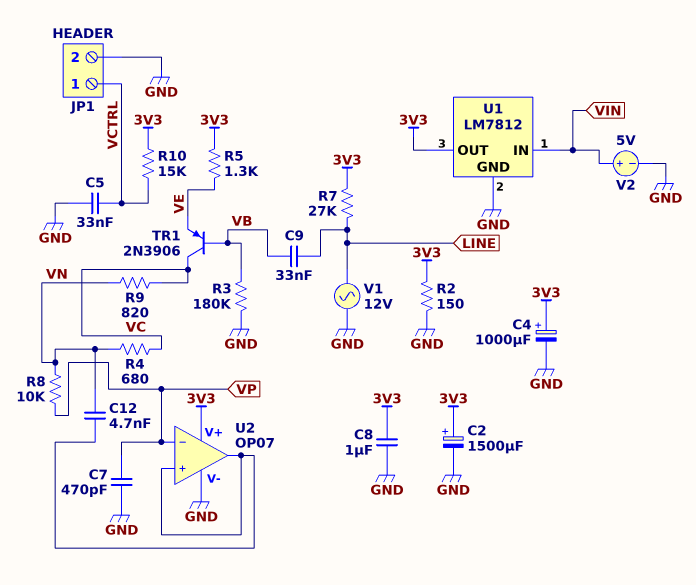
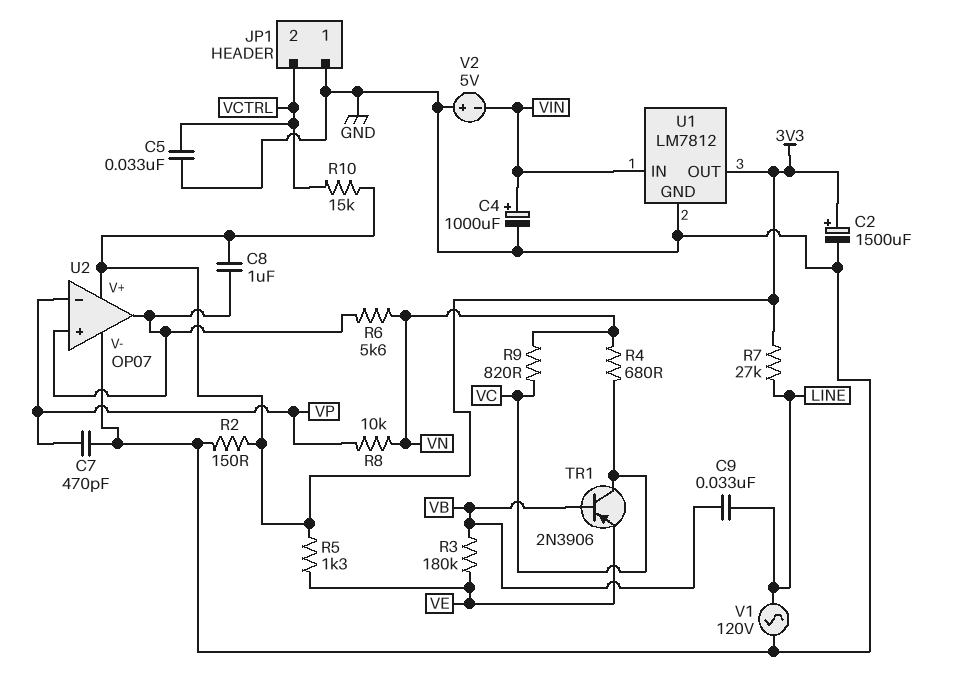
C4: 1000uF (plus 3V3, minus GND) -> 1000uF (plus VIN, minus GND)
C8: 1uF (3V3, GND) -> 1uF (3V3, U2/in+)
C12: 4.7nF (U2/in+, VN) -> none
JP1 pin 1: VCTRL -> GND
JP1 pin 2: GND -> VCTRL
R3: 180k (GND, VB) -> 180k (VB, VE)
R6: none -> 5.6k (U2/in+, VN)
V1: AC 12V (GND, LINE) -> AC 120V (GND, LINE)
V2: 5V (plus VIN, minus GND) -> 5V (plus GND, minus VIN)

